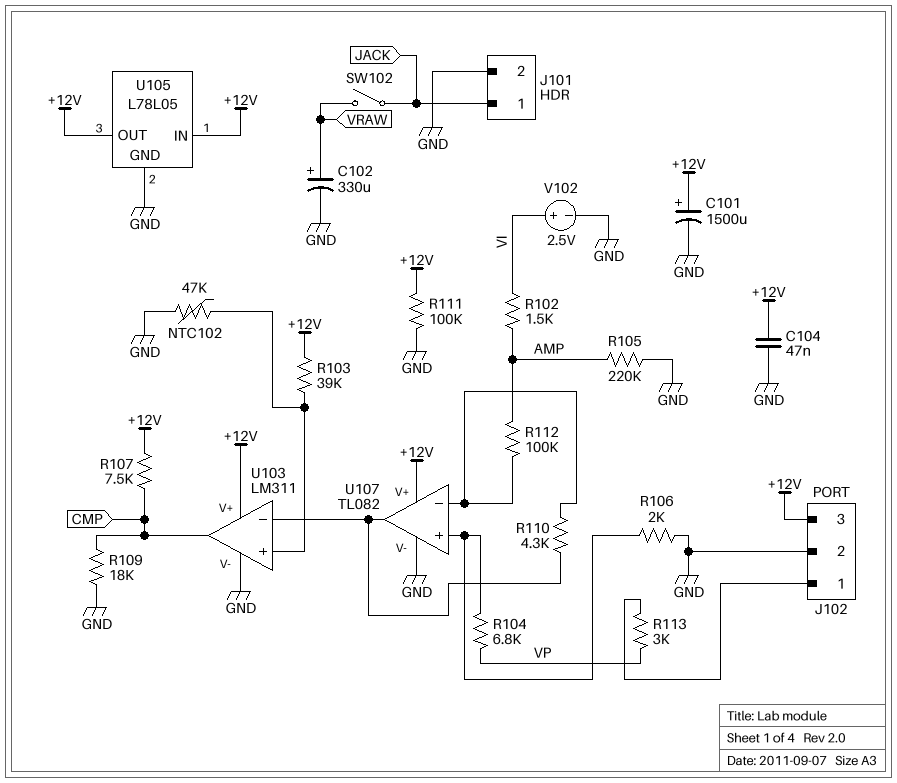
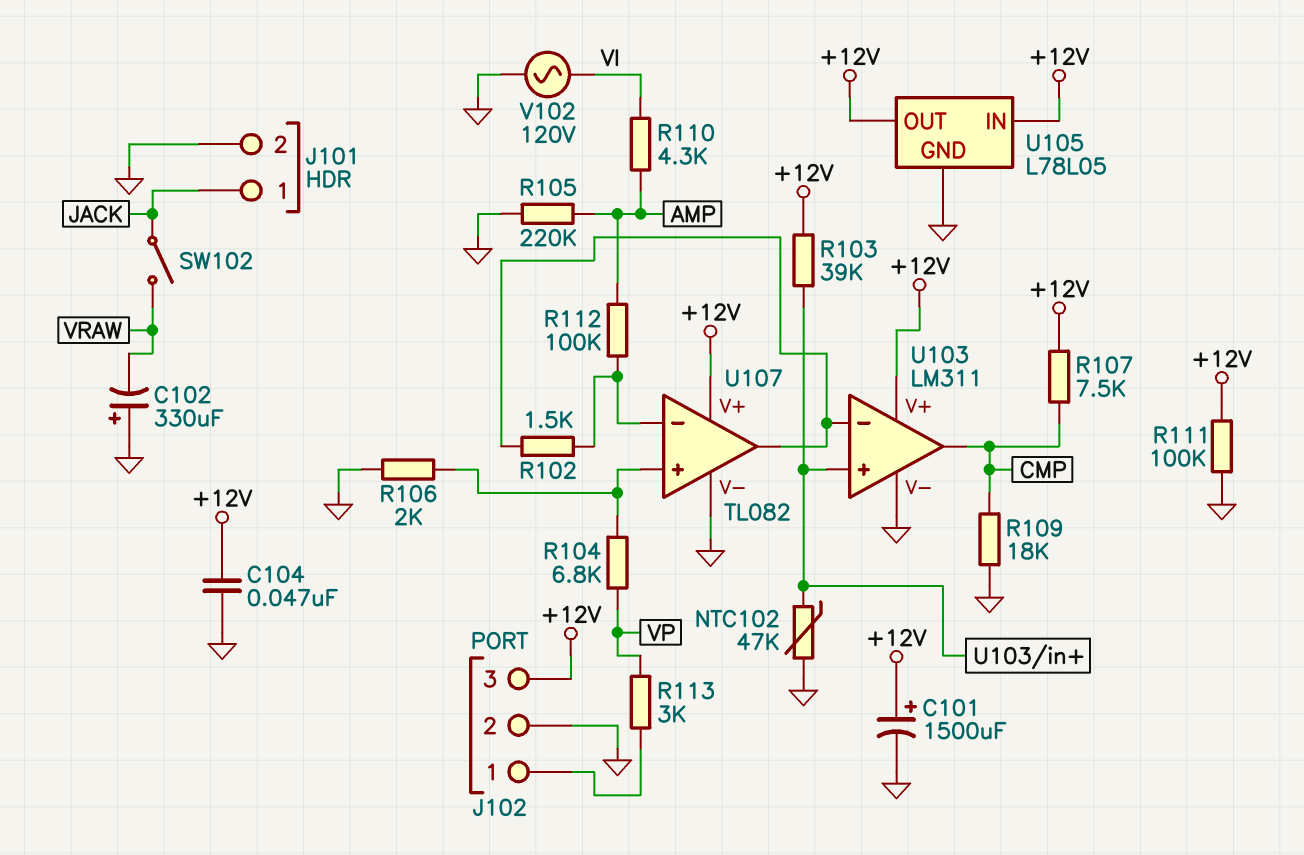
C102: 330uF (plus VRAW, minus GND) -> 330uF (plus GND, minus VRAW)
R102: 1.5k (AMP, VI) -> 1.5k (U103/in-, U107/in-)
R110: 4.3k (U103/in-, U107/in-) -> 4.3k (AMP, VI)
V102: 2.5V (plus VI, minus GND) -> AC 120V (GND, VI)

